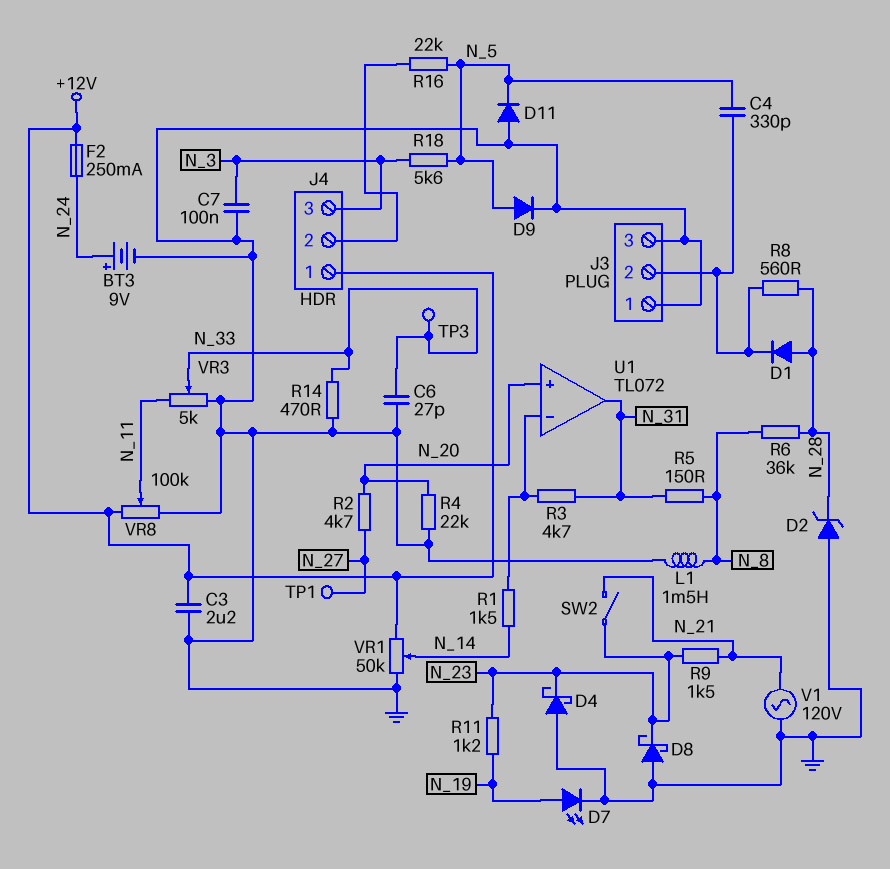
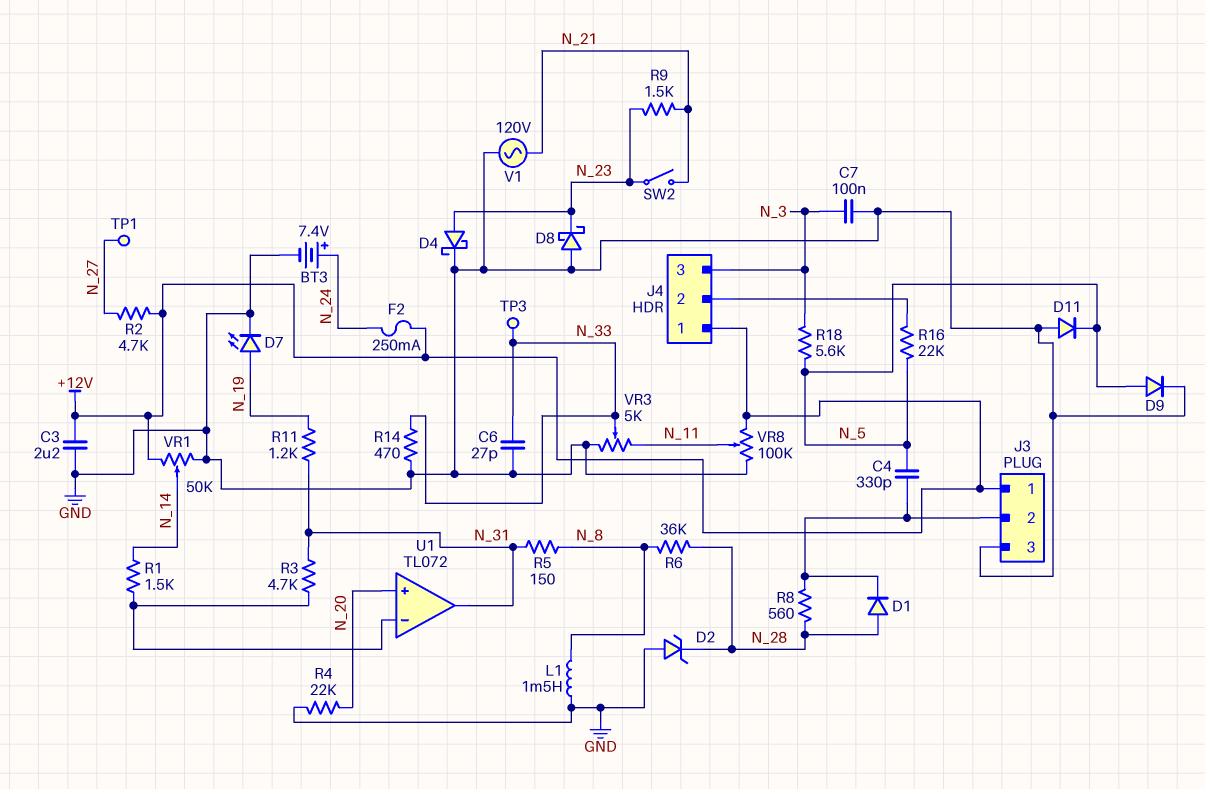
BT3: 9V (plus N_24, minus GND) -> 7.4V (plus N_24, minus GND)
D4: schottky (A GND, K N_23) -> schottky (A N_23, K GND)
J3 pin 1: GND -> +12V
R2: 4.7k (N_20, N_27) -> 4.7k (+12V, N_27)
R11: 1.2k (N_19, N_23) -> 1.2k (N_19, N_31)

